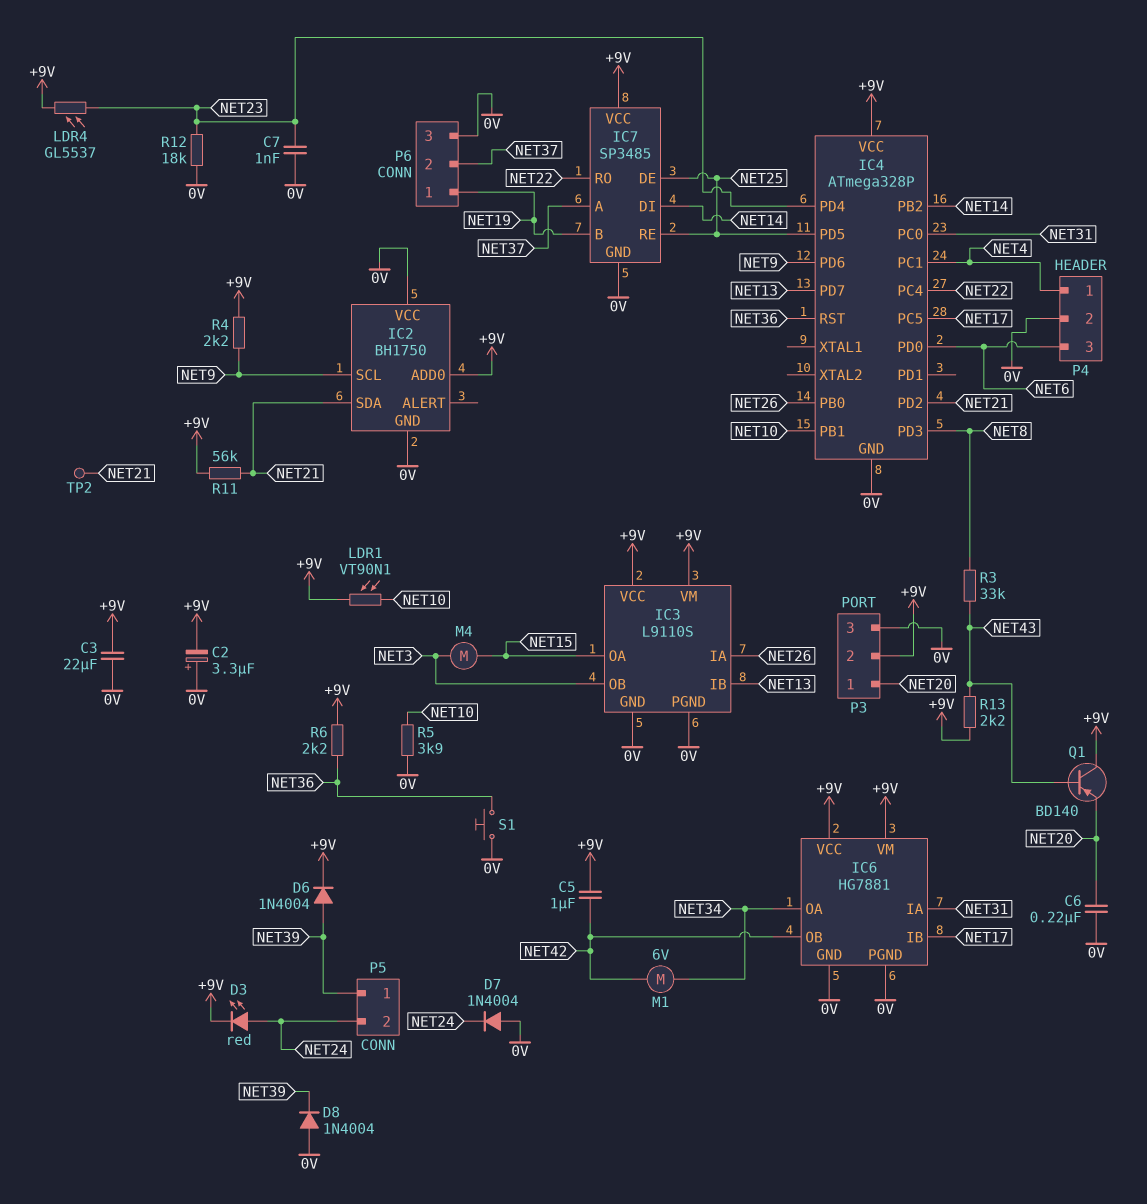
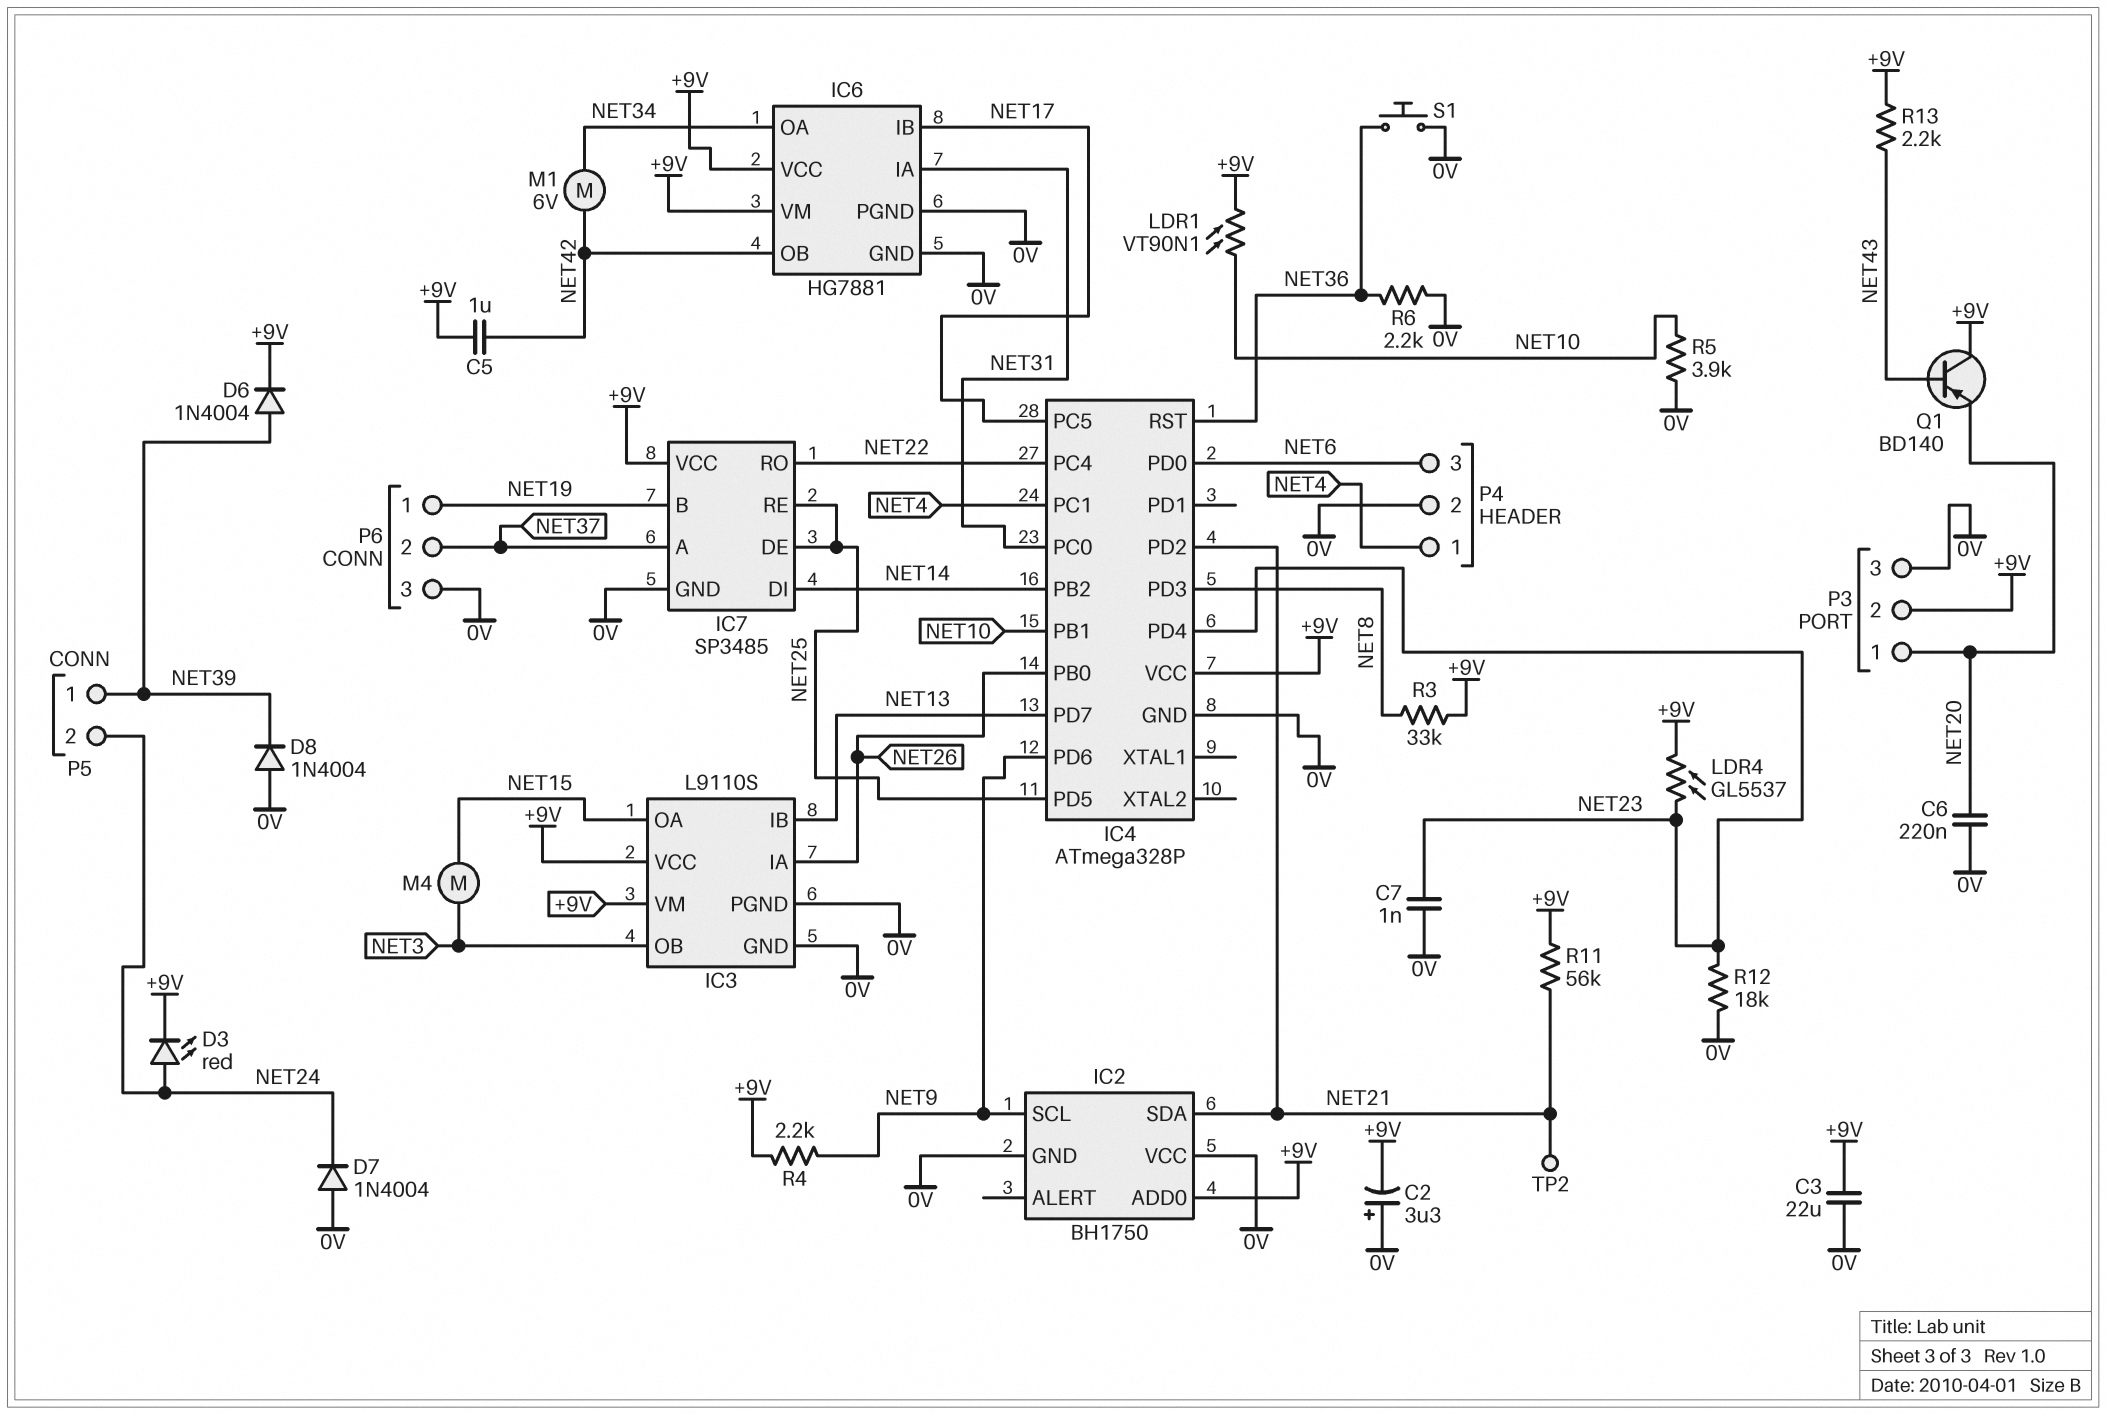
R3: 33k (NET8, NET43) -> 33k (+9V, NET8)
R6: 2.2k (+9V, NET36) -> 2.2k (0V, NET36)

